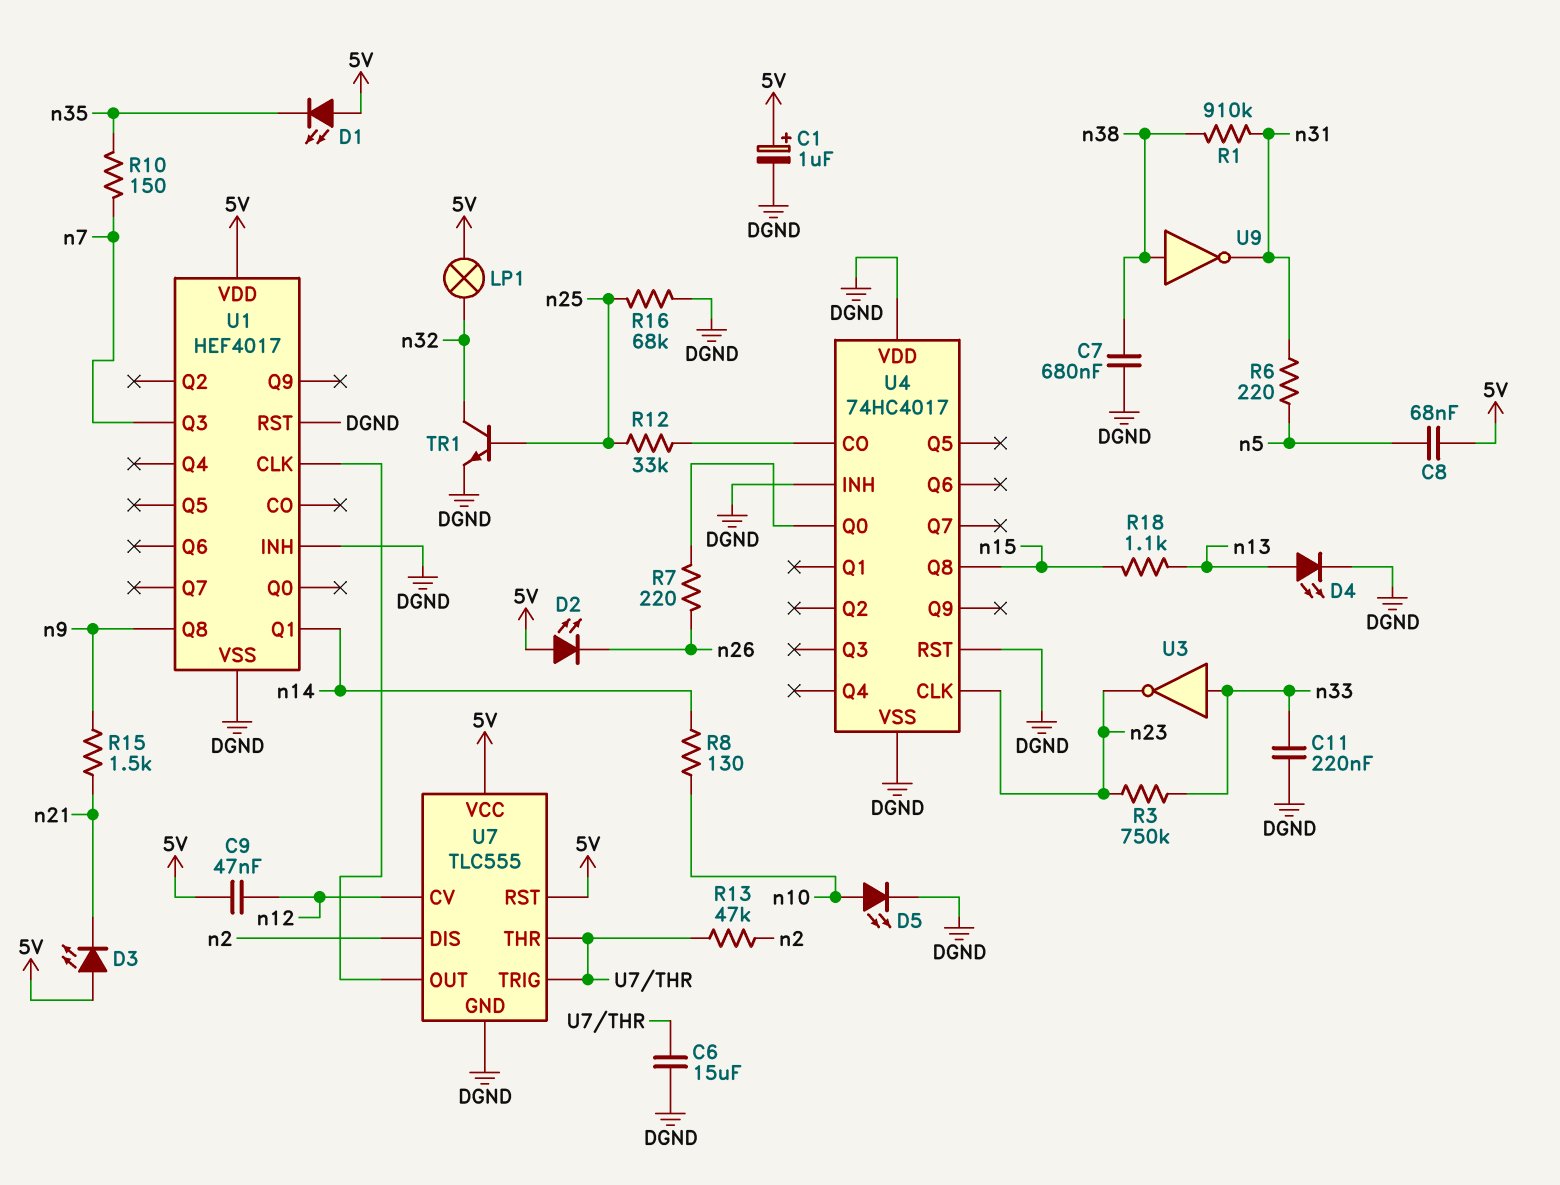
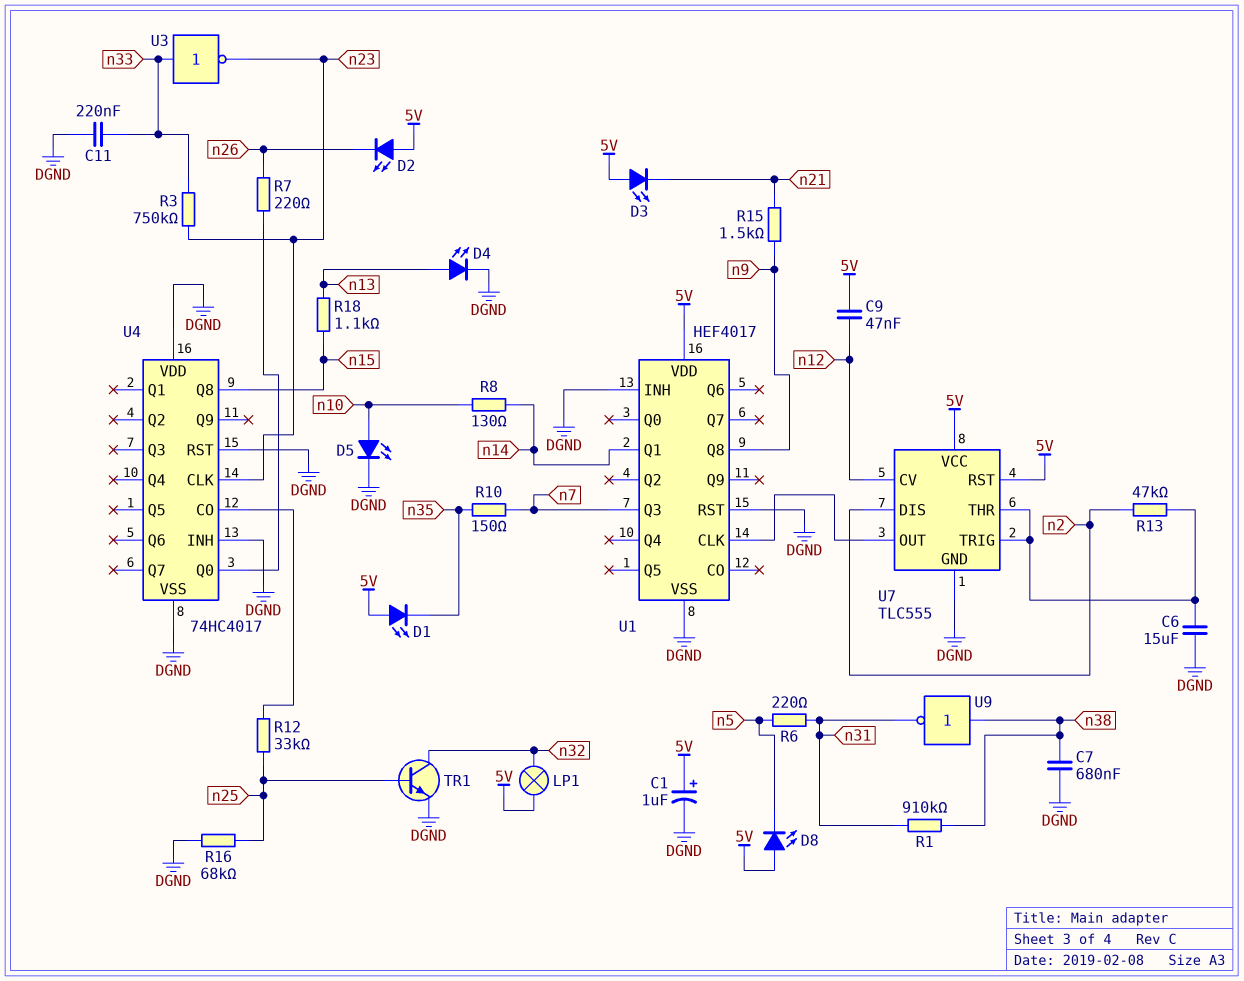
C8: 68nF (5V, n5) -> none
D8: none -> LED (A 5V, K n5)

